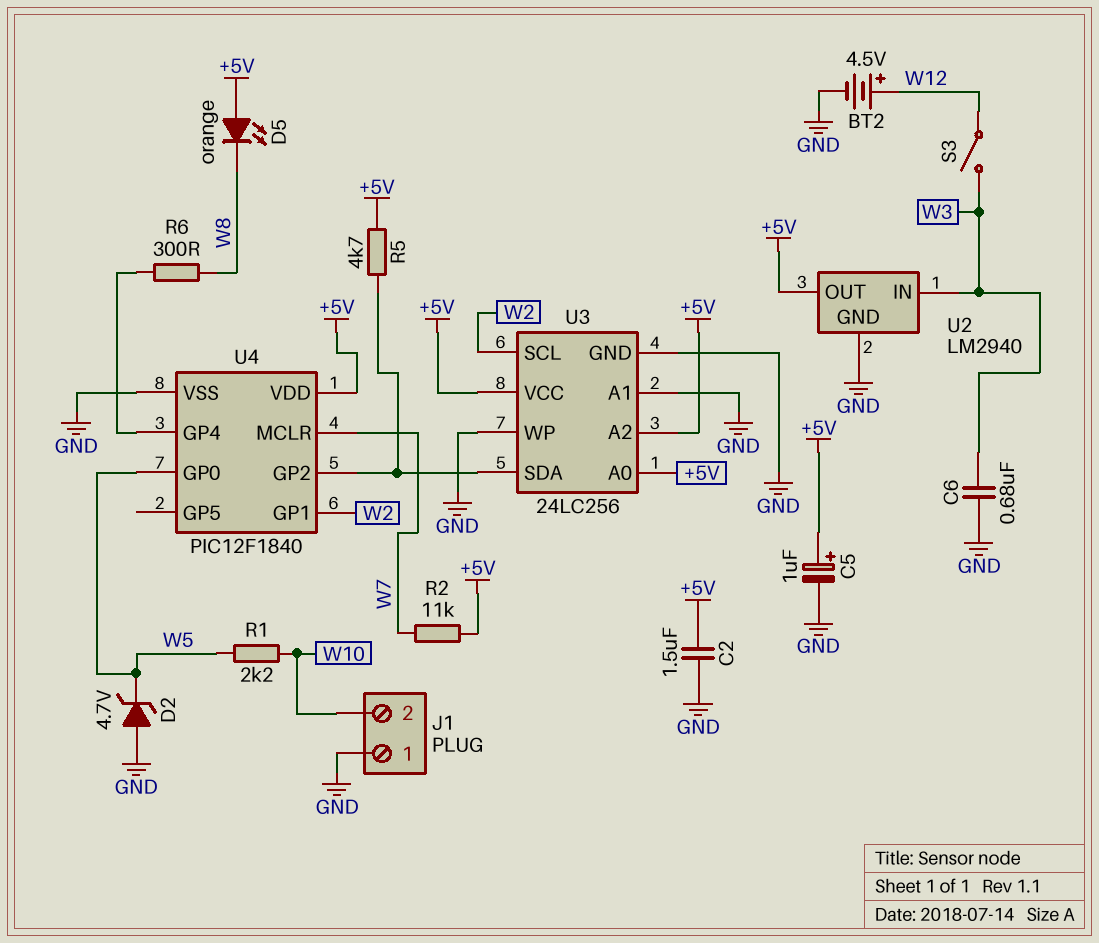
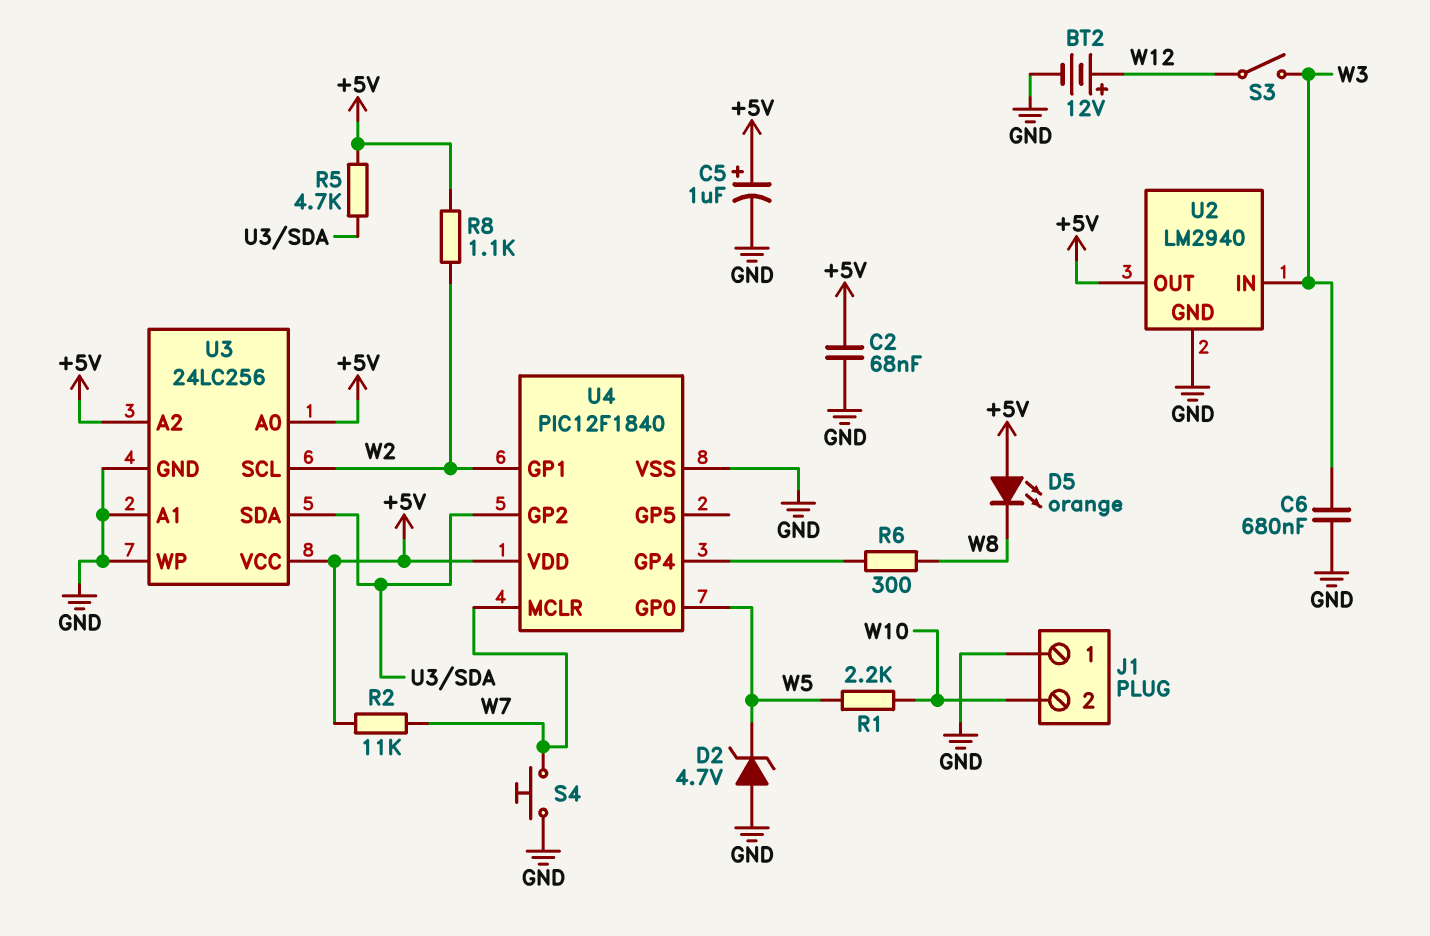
BT2: 4.5V (plus W12, minus GND) -> 12V (plus W12, minus GND)
C2: 1.5uF (+5V, GND) -> 68nF (+5V, GND)
R8: none -> 1.1k (+5V, W2)
S4: none -> button (GND, W7)

